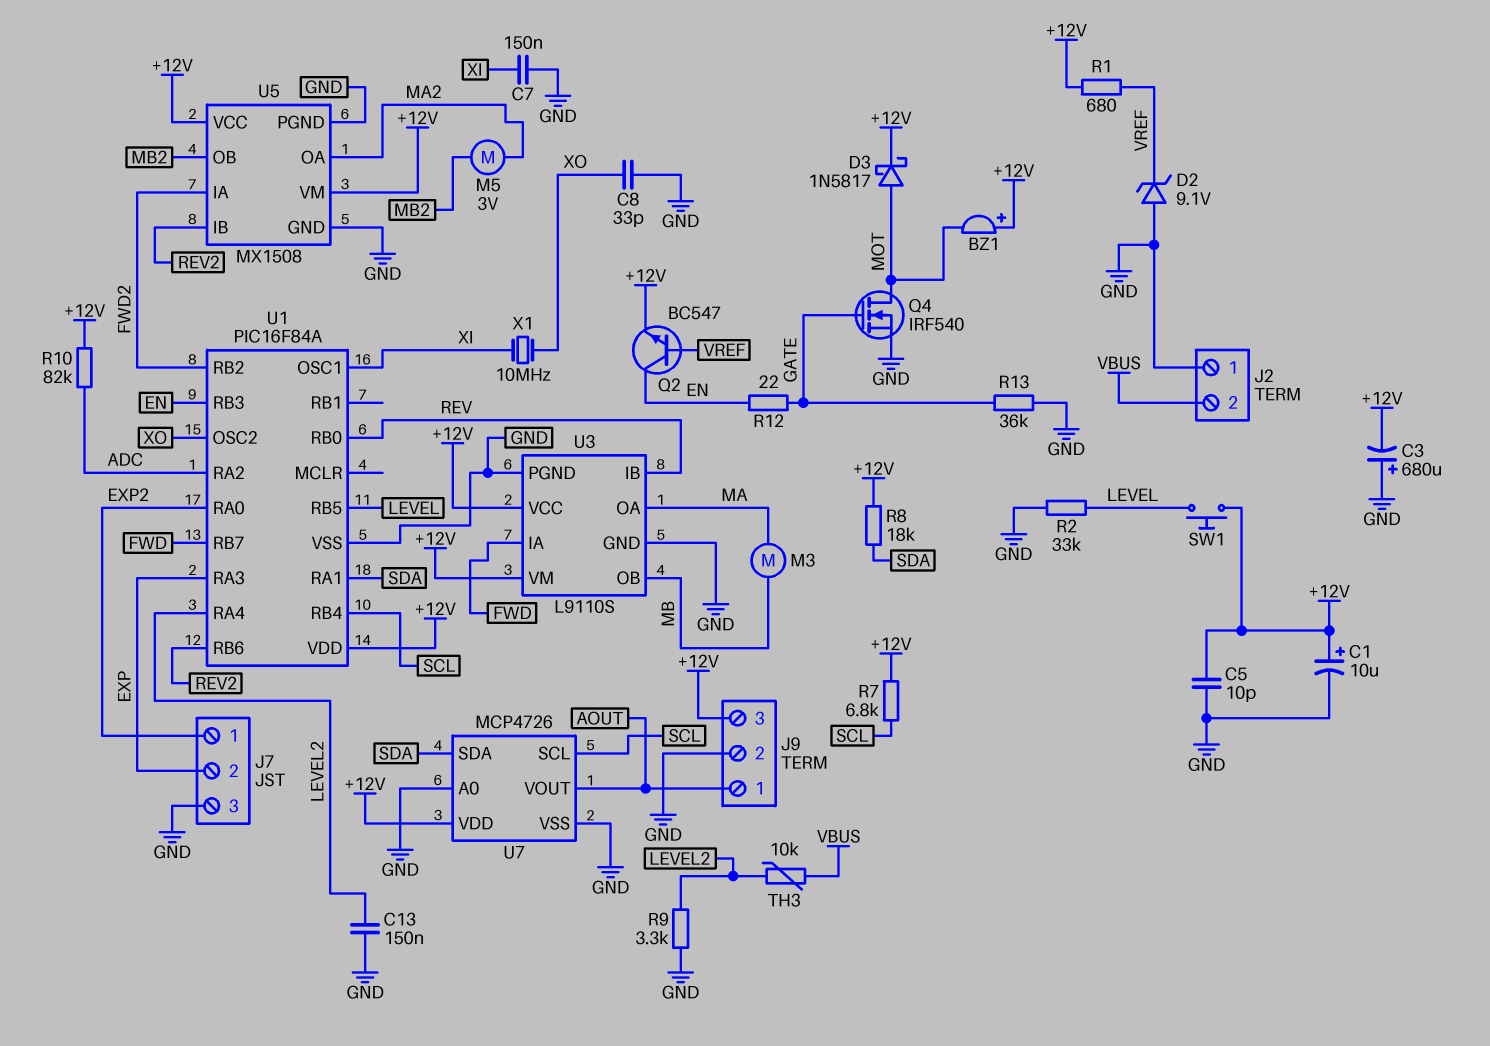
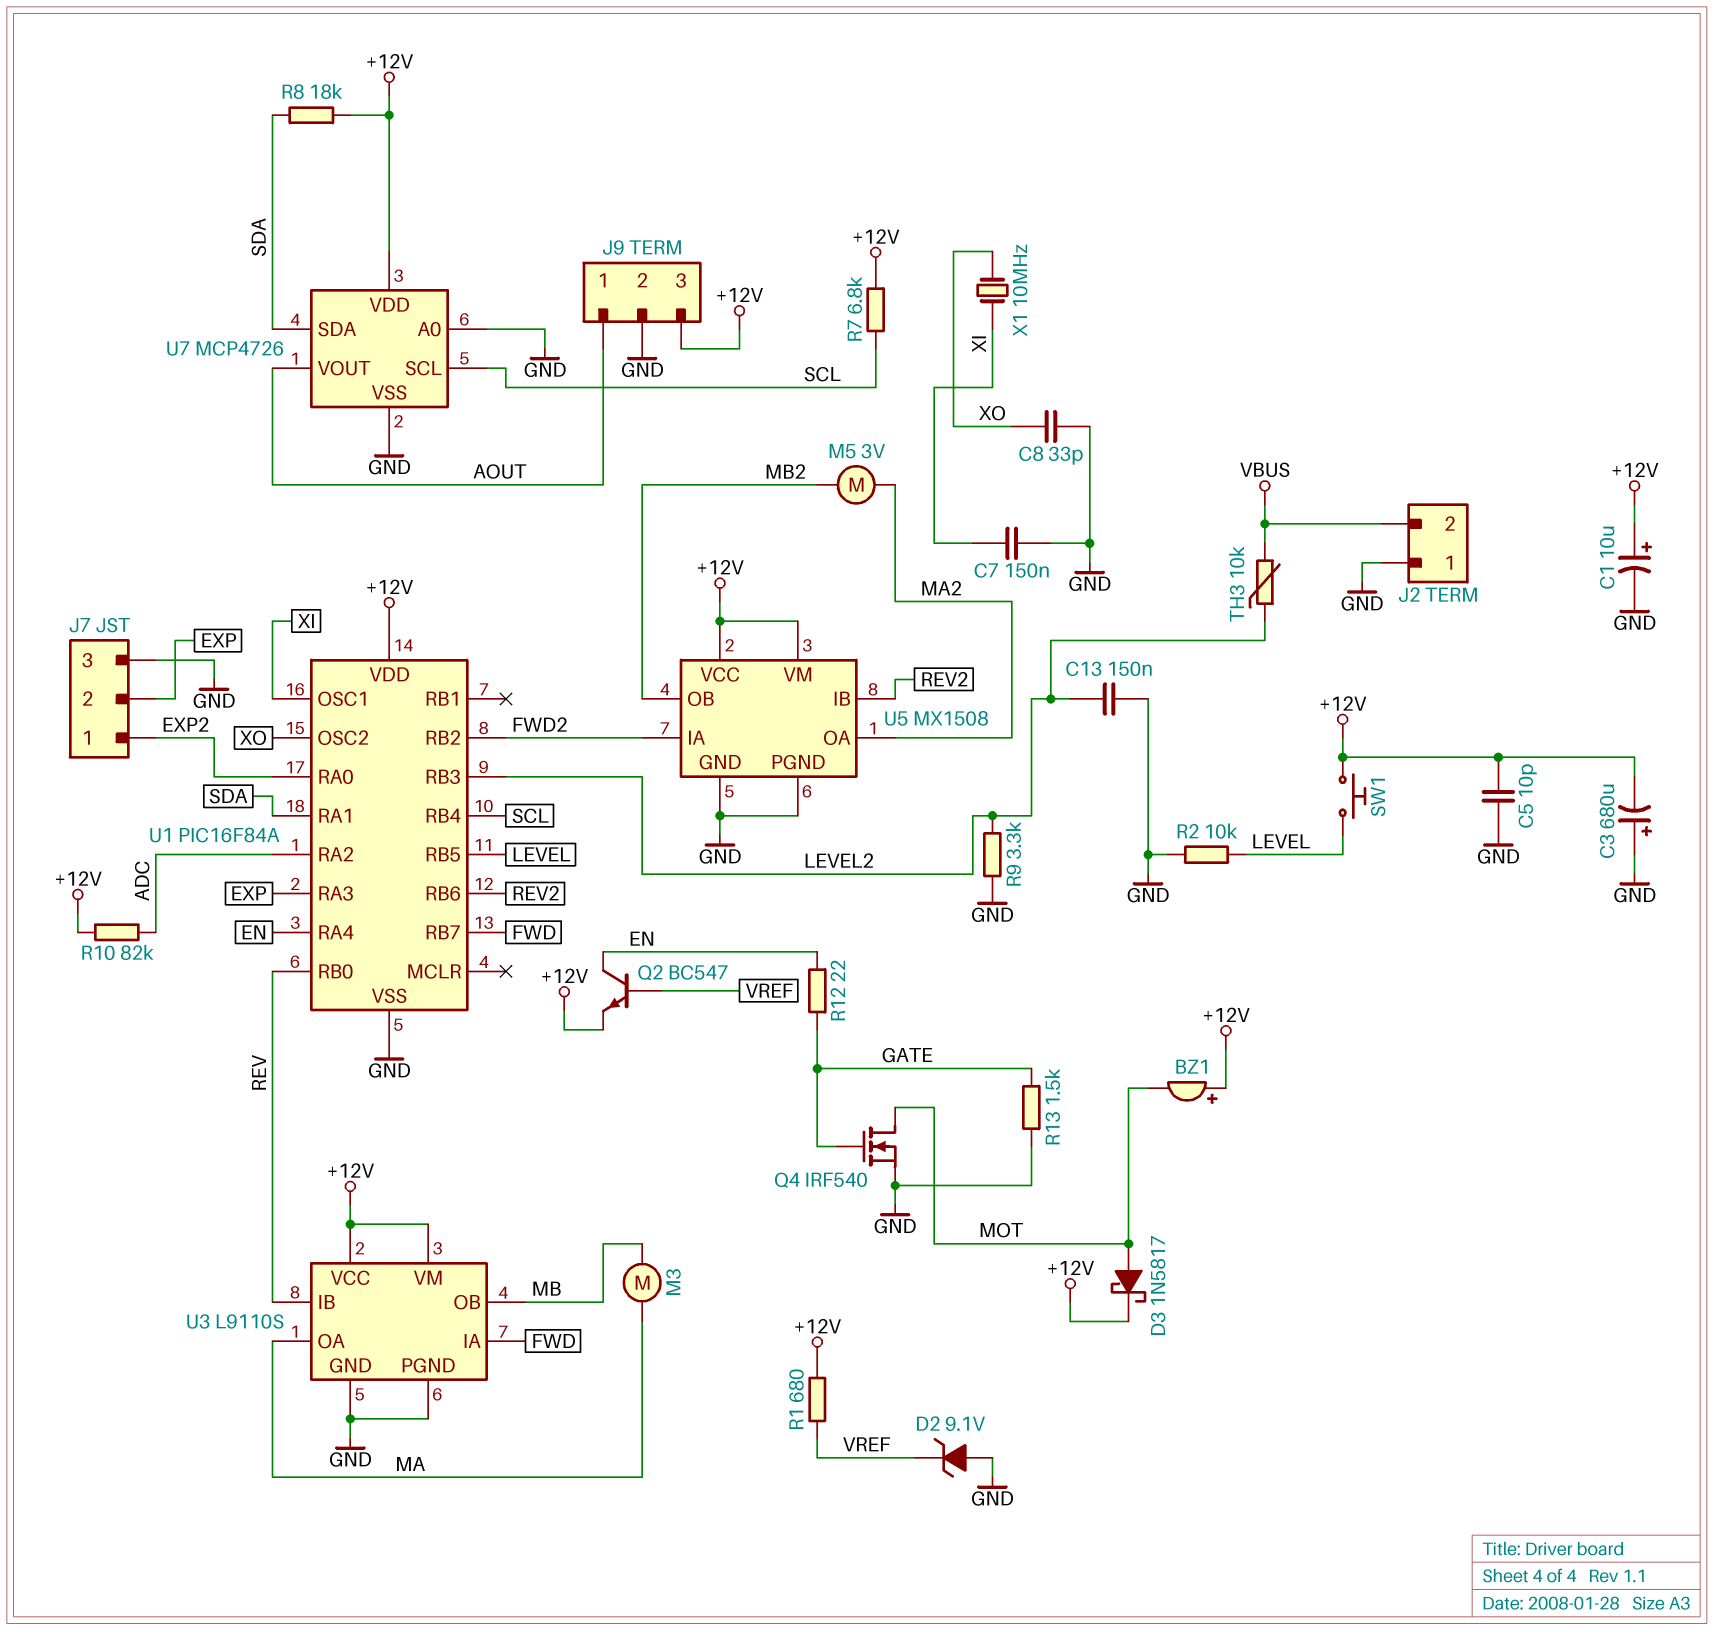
R2: 33k (GND, LEVEL) -> 10k (GND, LEVEL)
R13: 36k (GATE, GND) -> 1.5k (GATE, GND)
U1 pin RA4: LEVEL2 -> EN
U1 pin RB3: EN -> LEVEL2

